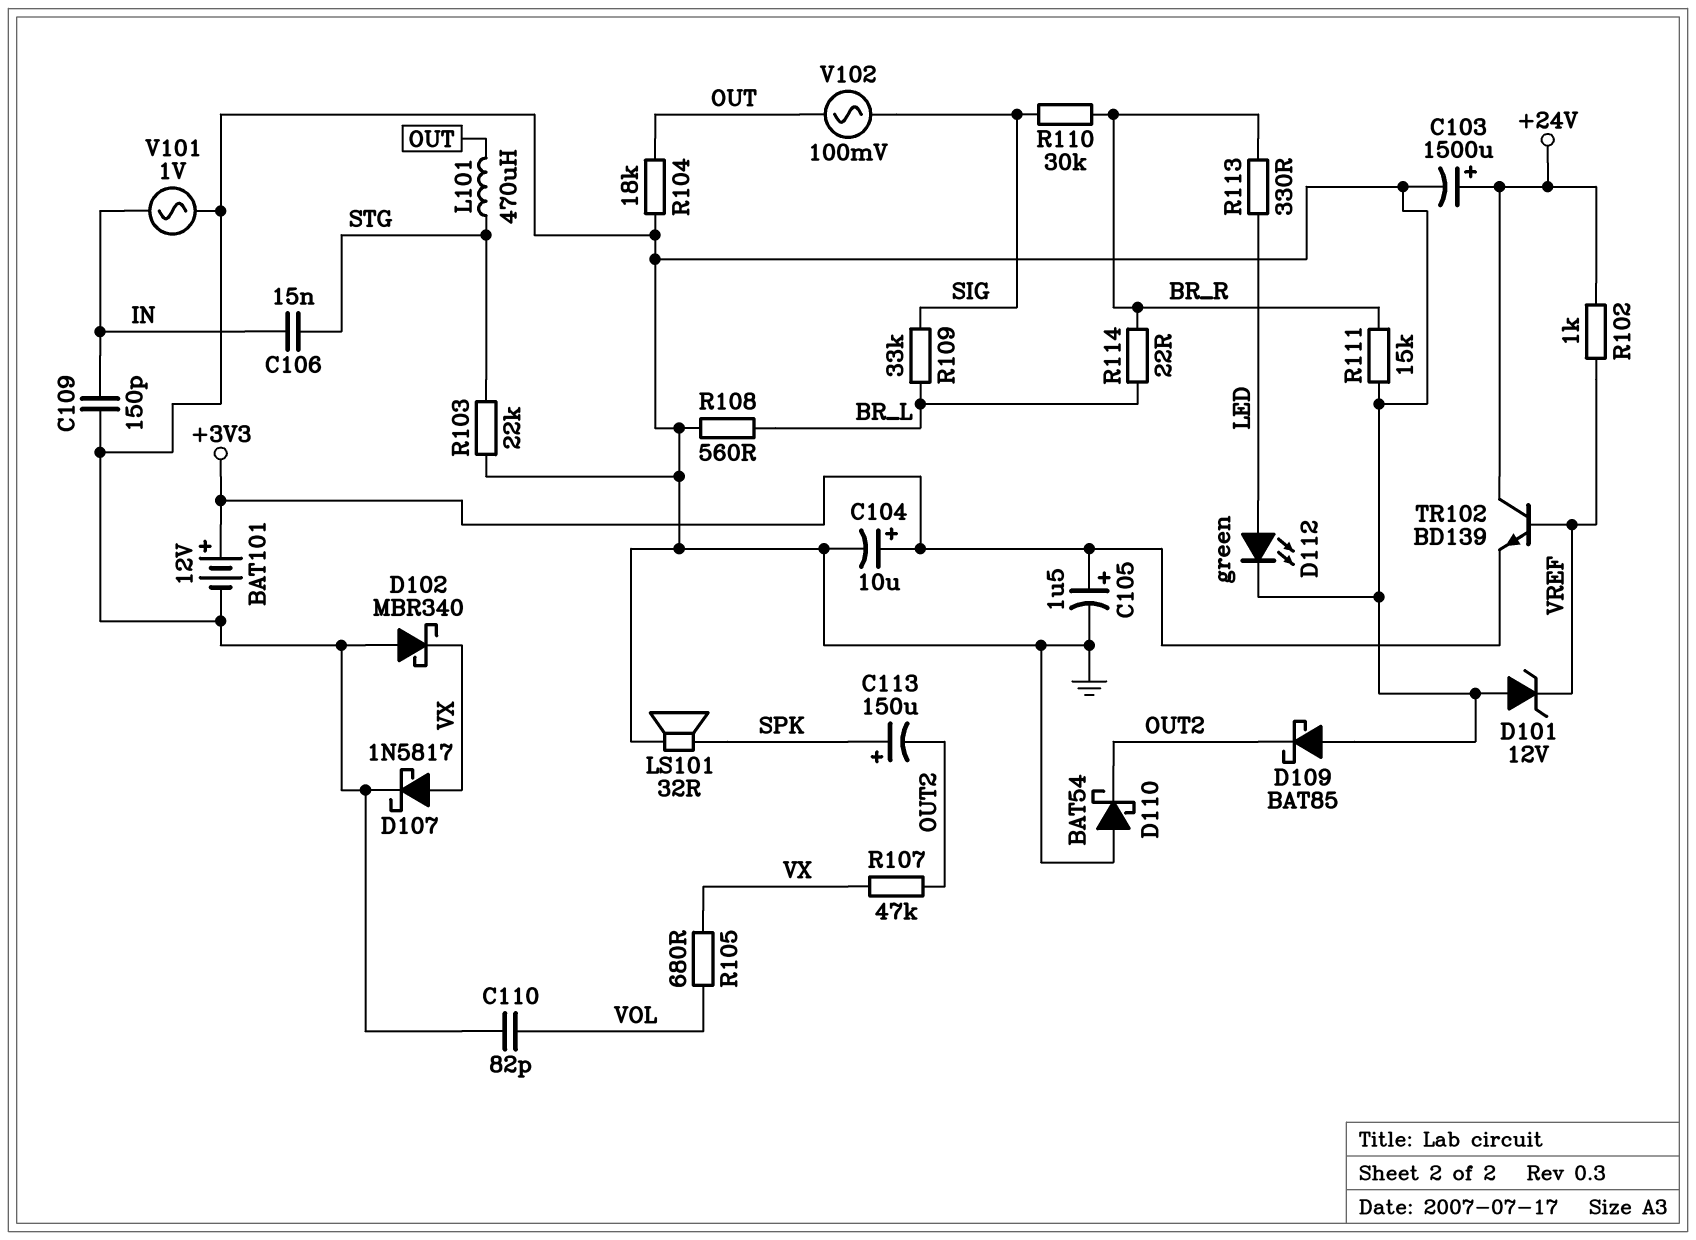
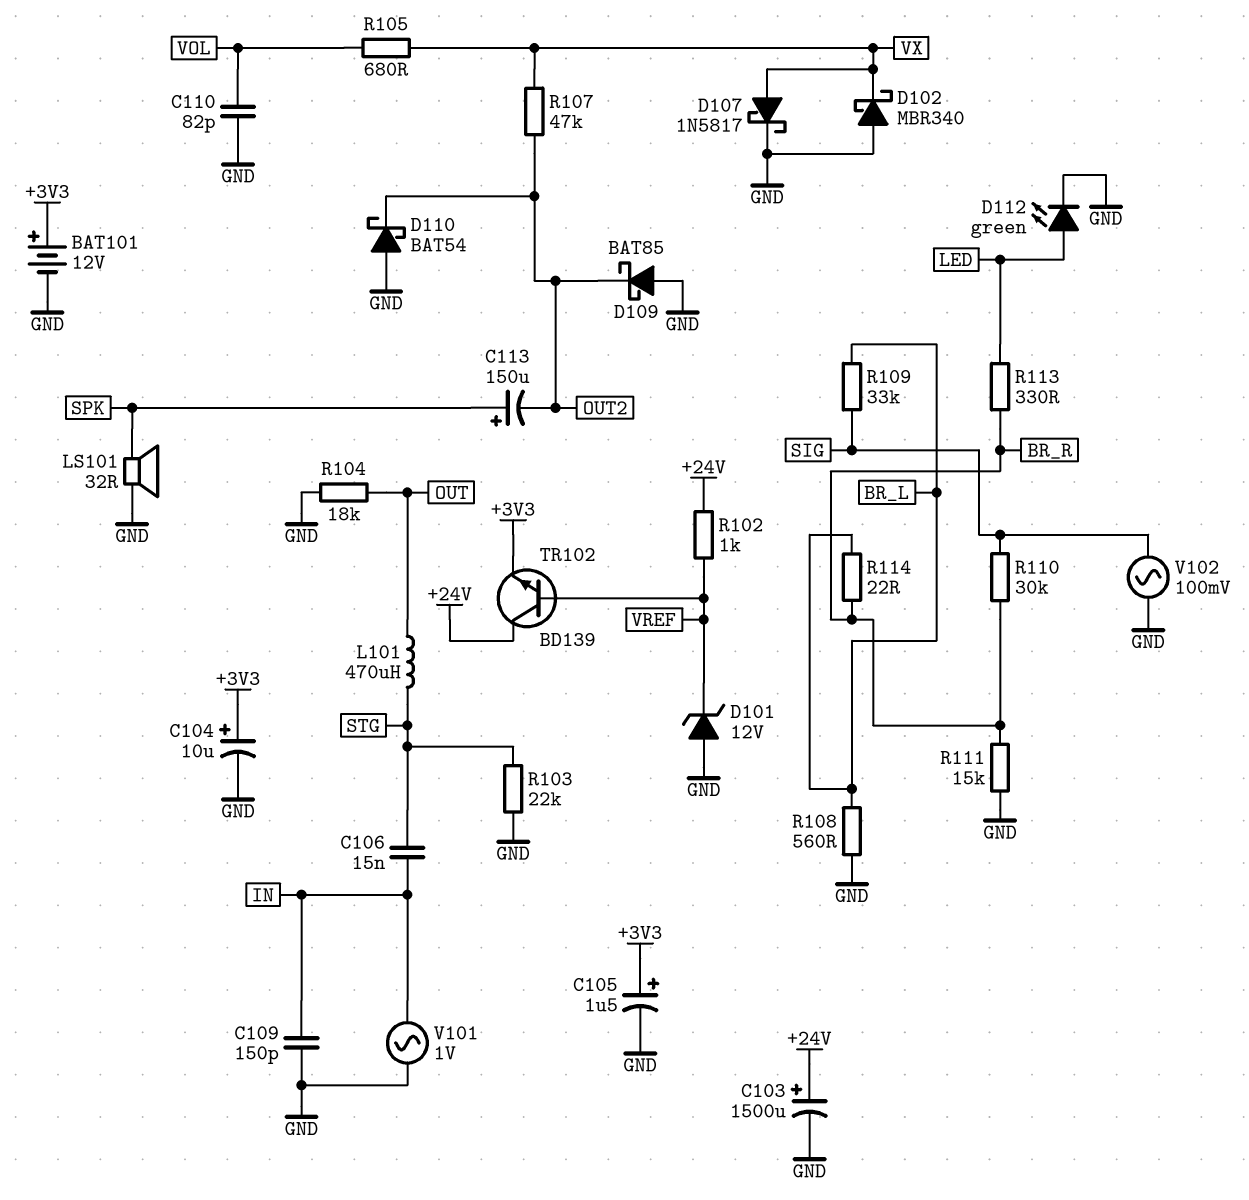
V102: AC 100mV (OUT, SIG) -> AC 100mV (GND, SIG)

